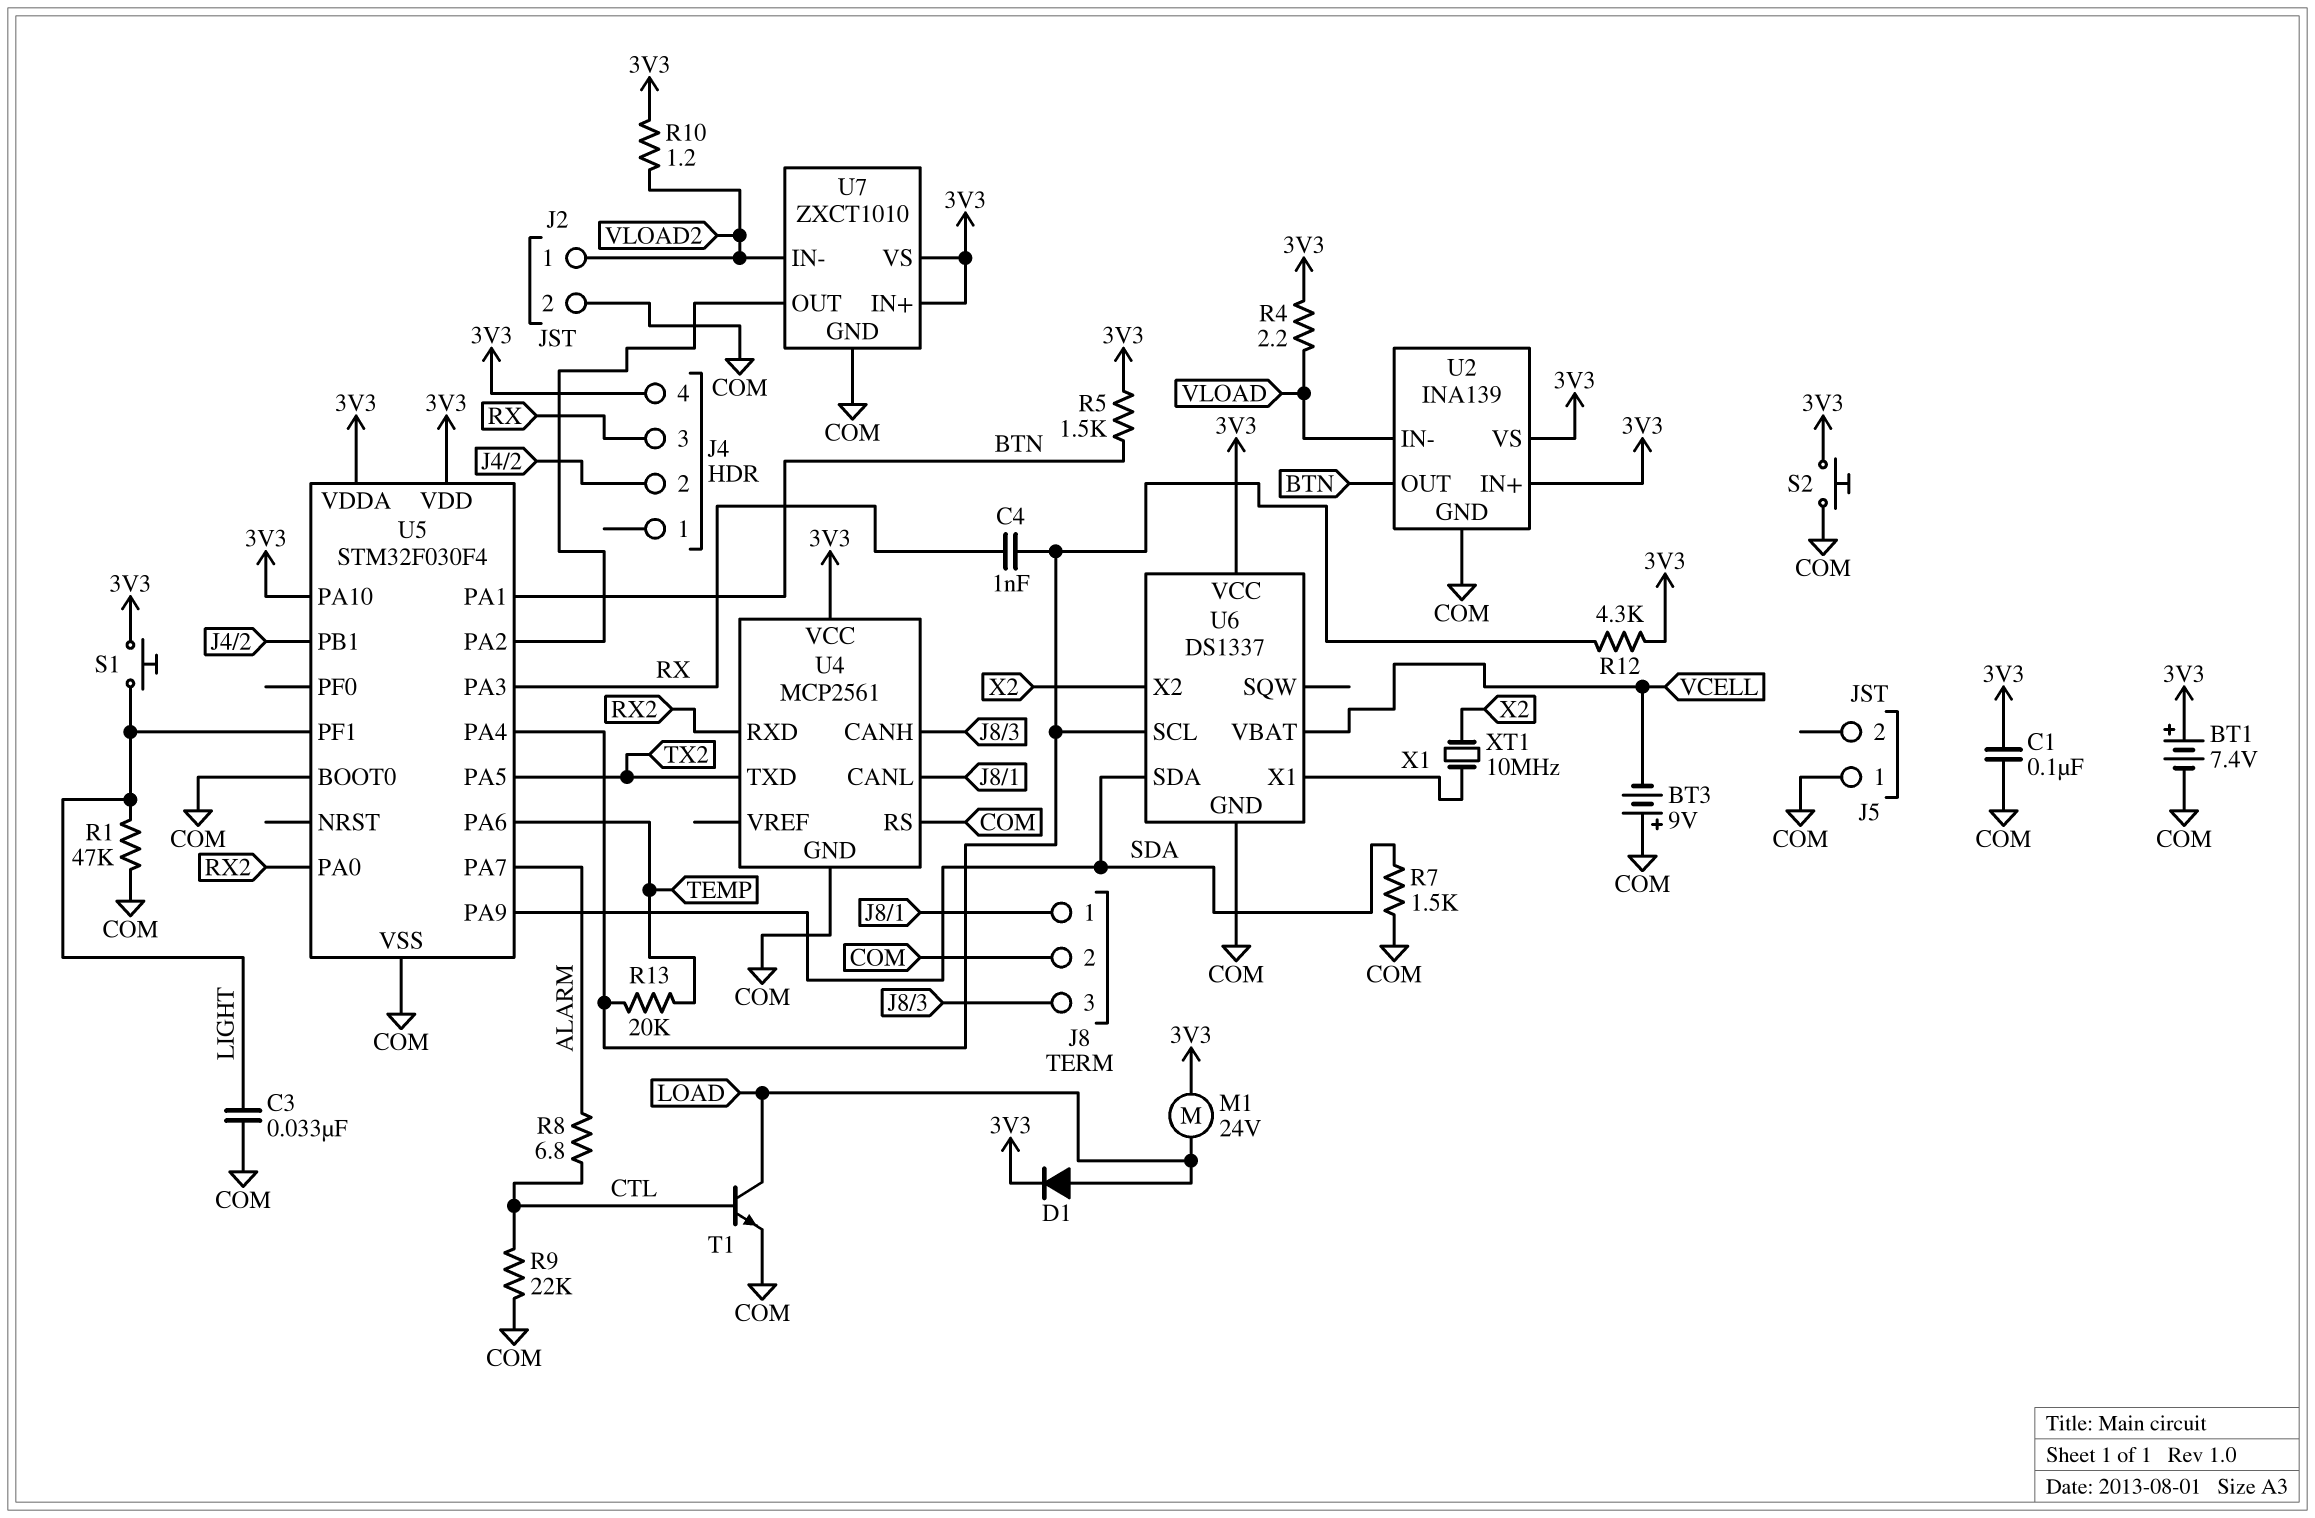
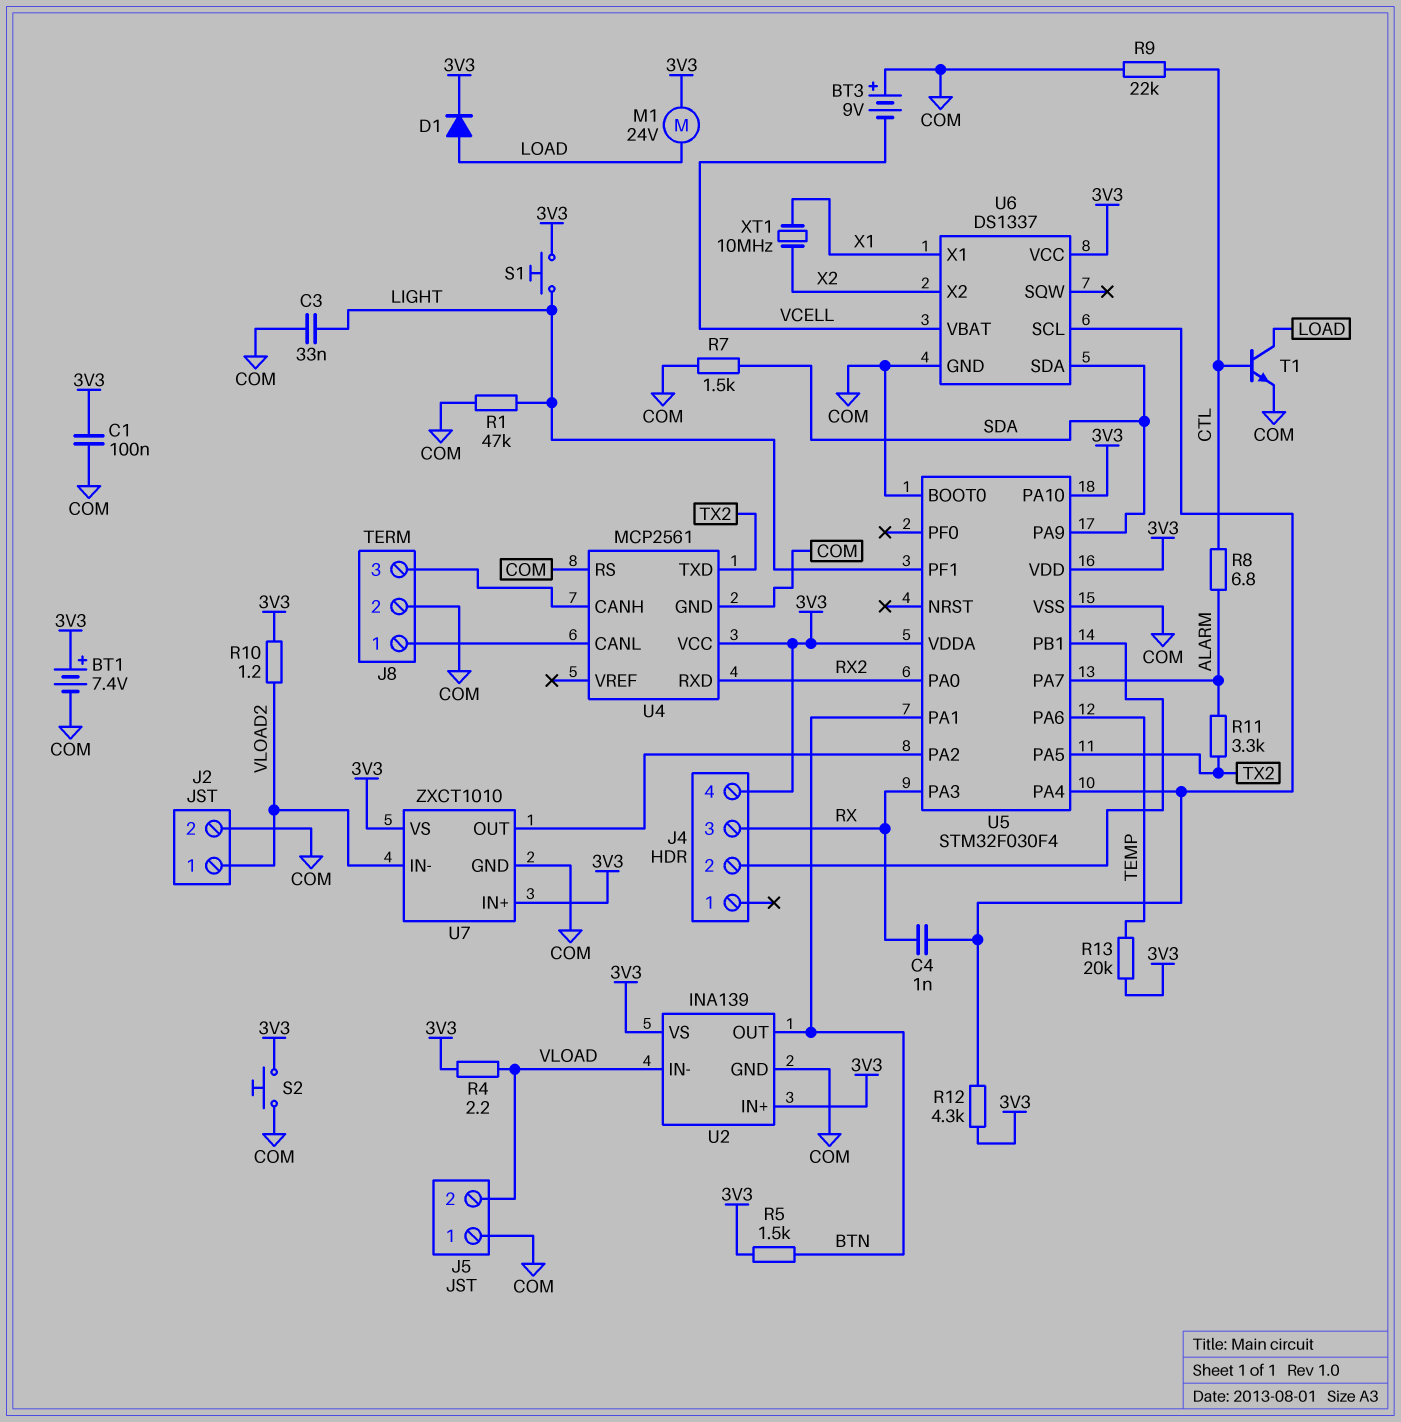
J5 pin 2: none -> VLOAD
R11: none -> 3.3k (ALARM, TX2)
R13: 20k (TEMP, U5/PA4) -> 20k (3V3, TEMP)

